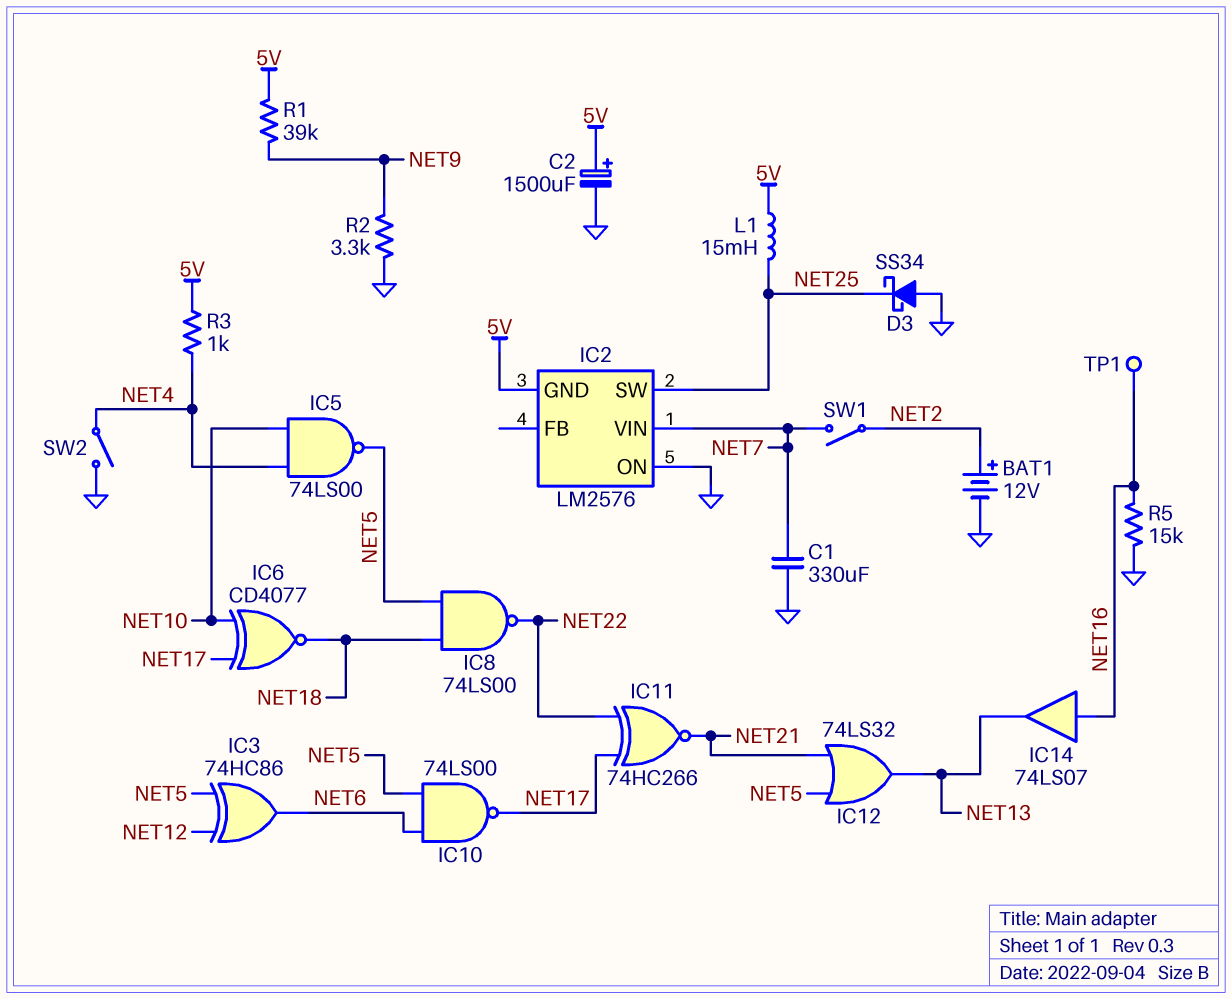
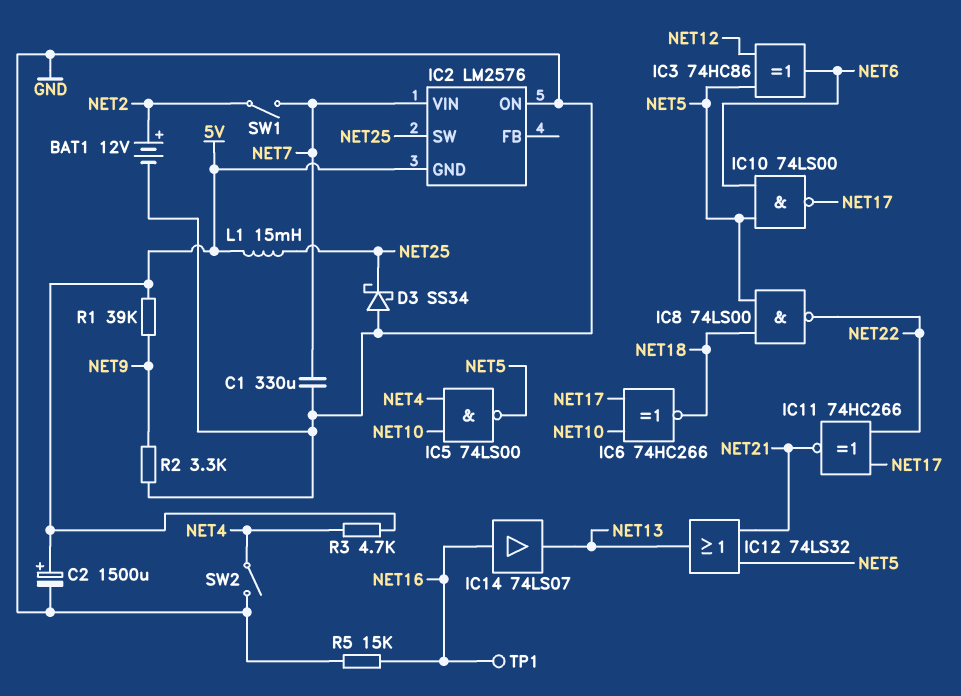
IC6: XNOR CD4077 (in NET10, in NET17, out NET18) -> XNOR 74HC266 (in NET10, in NET17, out NET18)
R3: 1k (5V, NET4) -> 4.7k (5V, NET4)

